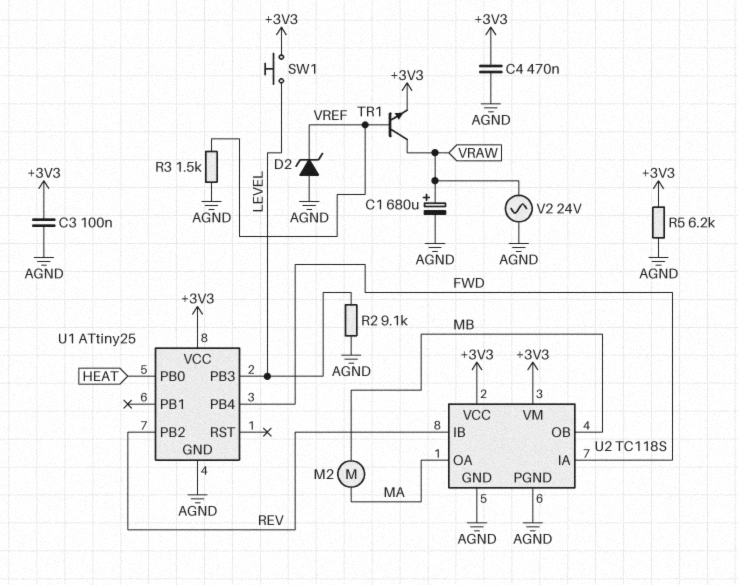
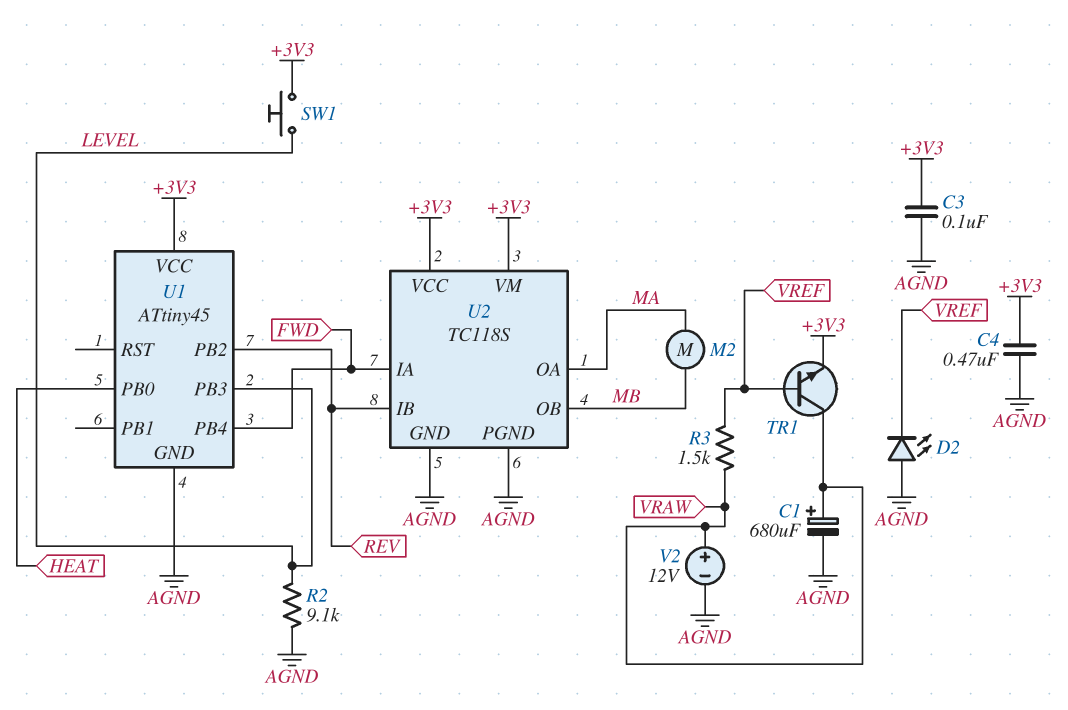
D2: zener (A AGND, K VREF) -> LED (A AGND, K VREF)
R3: 1.5k (AGND, VREF) -> 1.5k (VRAW, VREF)
R5: 6.2k (+3V3, AGND) -> none
U1: ATtiny25 -> ATtiny45
V2: AC 24V (AGND, VRAW) -> 12V (plus VRAW, minus AGND)

